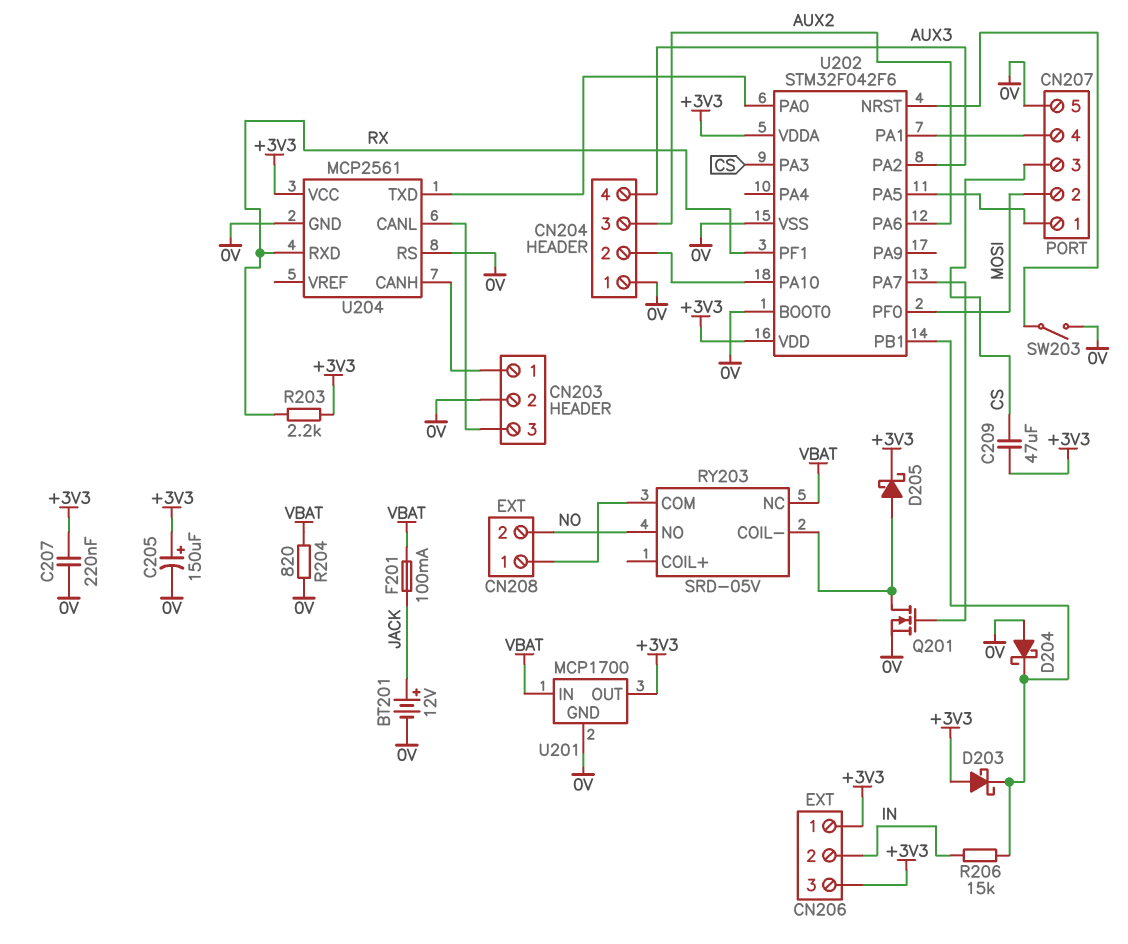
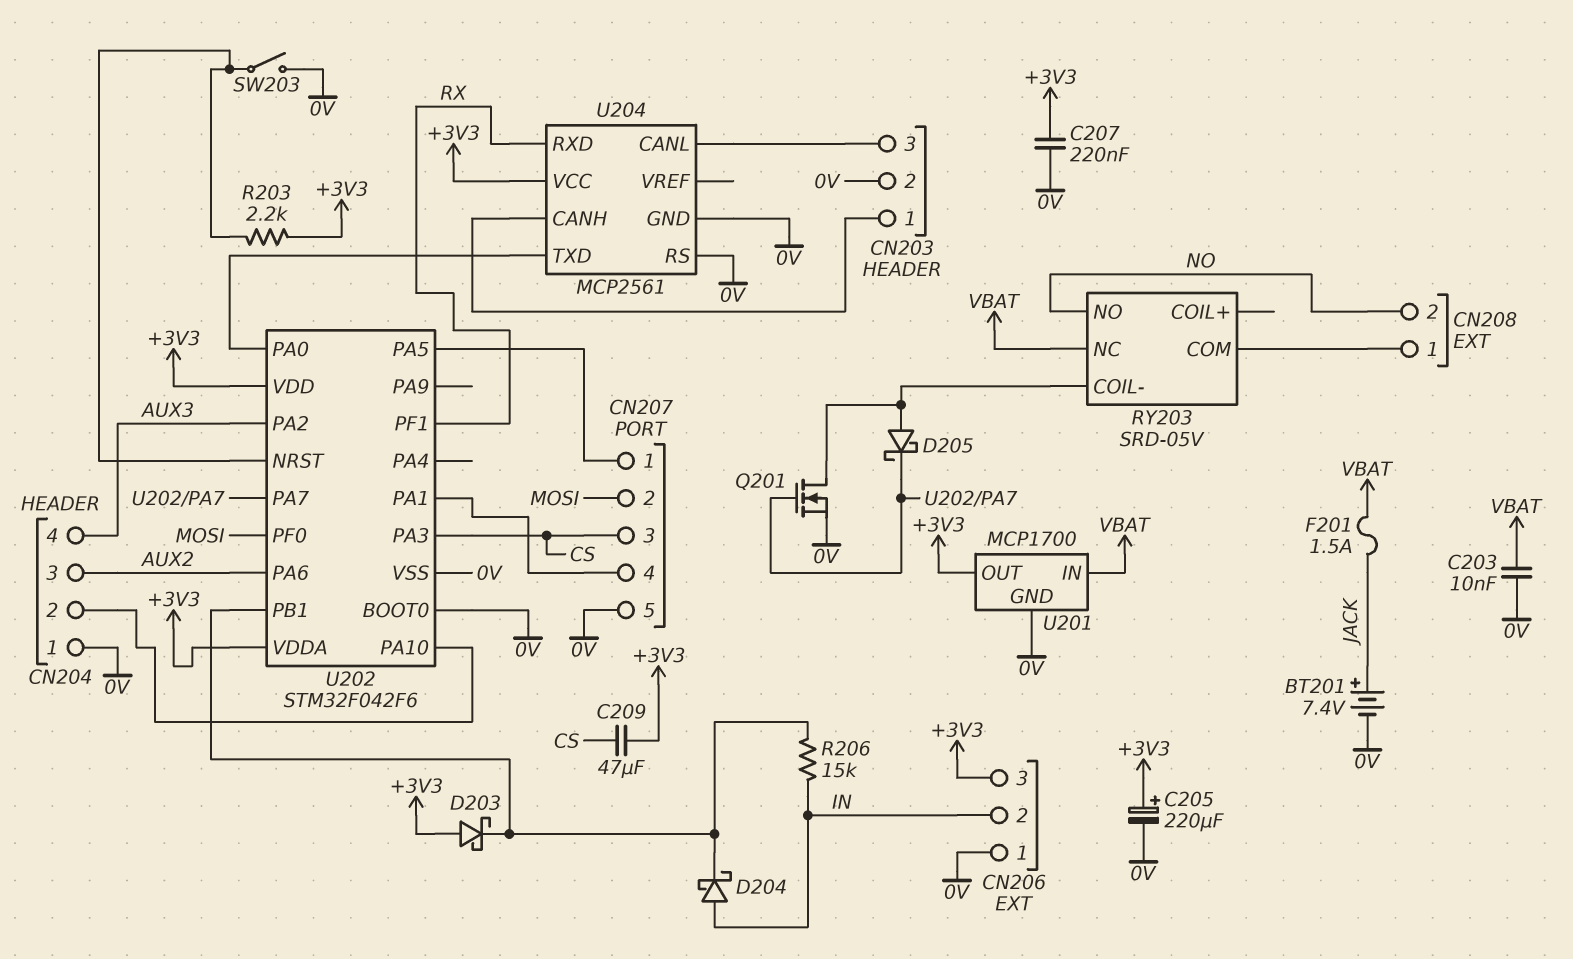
BT201: 12V (plus JACK, minus 0V) -> 7.4V (plus JACK, minus 0V)
C203: none -> 10nF (0V, VBAT)
C205: 150uF (plus +3V3, minus 0V) -> 220uF (plus +3V3, minus 0V)
CN206 pin 1: +3V3 -> 0V
D204: schottky (A 0V, K U202/PB1) -> schottky (A IN, K U202/PB1)
D205: schottky (A RY203/COIL-, K +3V3) -> schottky (A RY203/COIL-, K U202/PA7)
F201: 100mA (JACK, VBAT) -> 1.5A (JACK, VBAT)
R203: 2.2k (+3V3, RX) -> 2.2k (+3V3, U202/NRST)
R204: 820 (0V, VBAT) -> none

